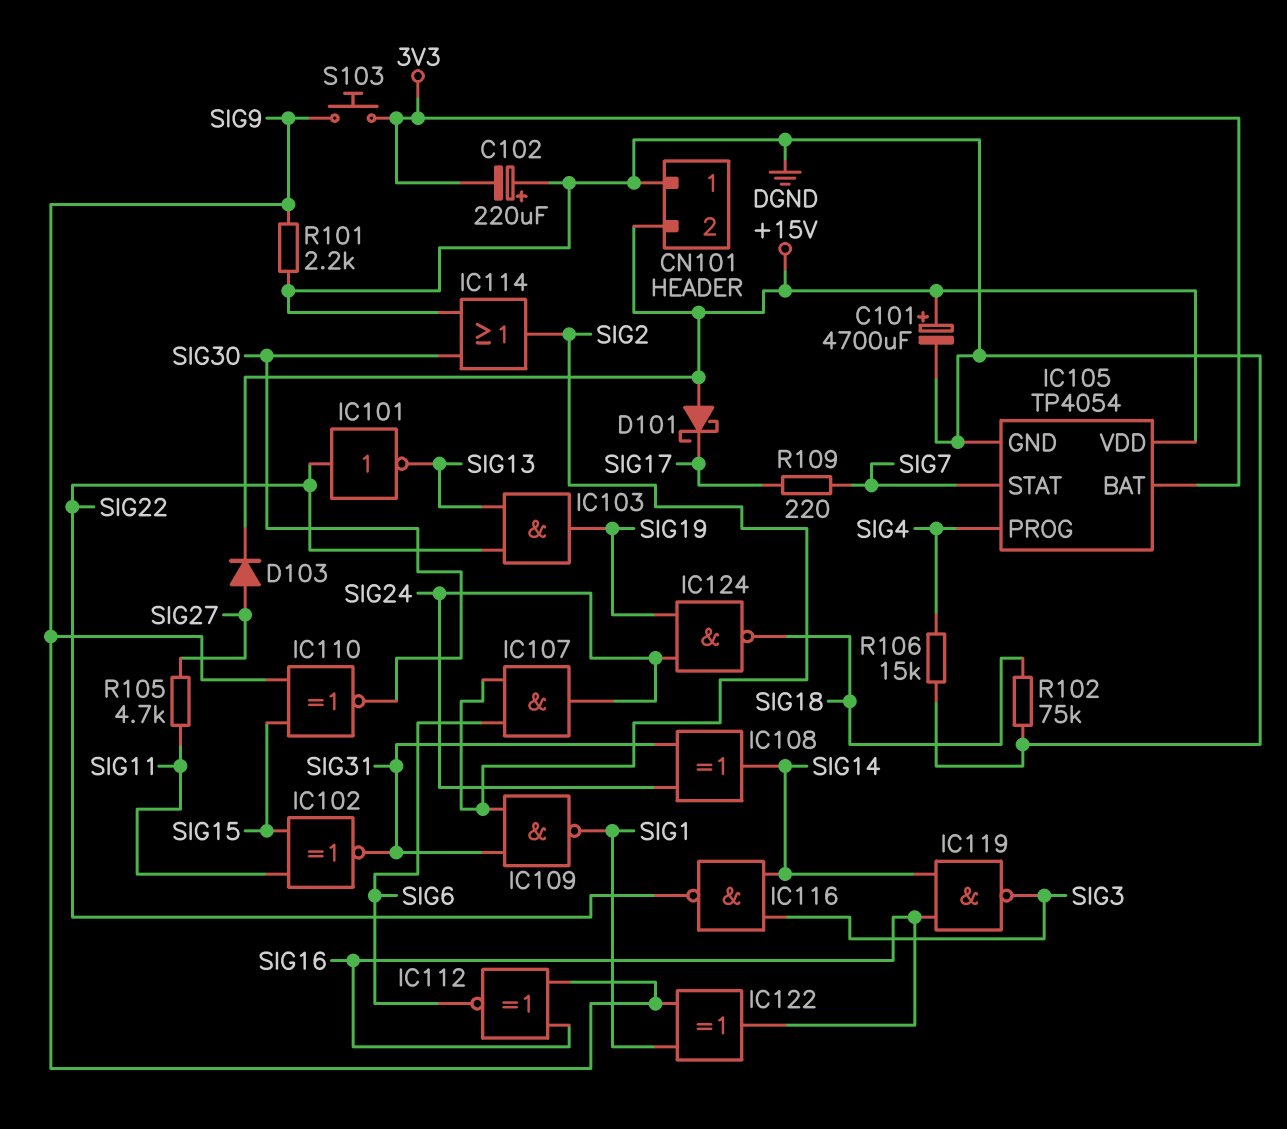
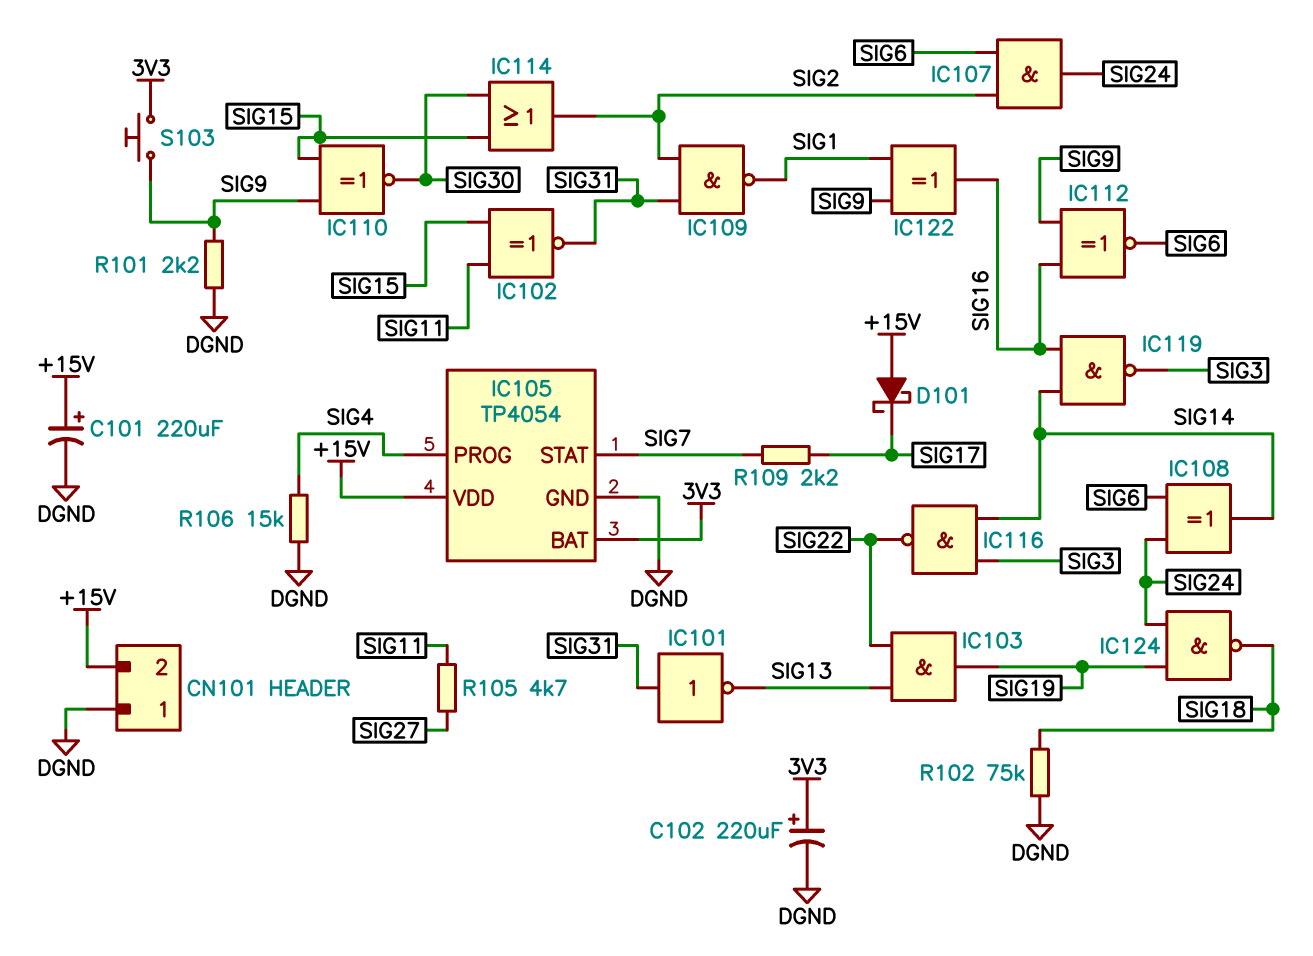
C101: 4700uF (plus +15V, minus DGND) -> 220uF (plus +15V, minus DGND)
C102: 220uF (plus DGND, minus 3V3) -> 220uF (plus 3V3, minus DGND)
D103: diode (A SIG27, K +15V) -> none
IC101: NOT (in SIG22, out SIG13) -> NOT (in SIG31, out SIG13)
IC108: XOR (in SIG24, in SIG31, out SIG14) -> XOR (in SIG6, in SIG24, out SIG14)
IC114: OR (in DGND, in SIG30, out SIG2) -> OR (in SIG15, in SIG30, out SIG2)
R109: 220 (SIG7, SIG17) -> 2.2k (SIG7, SIG17)

